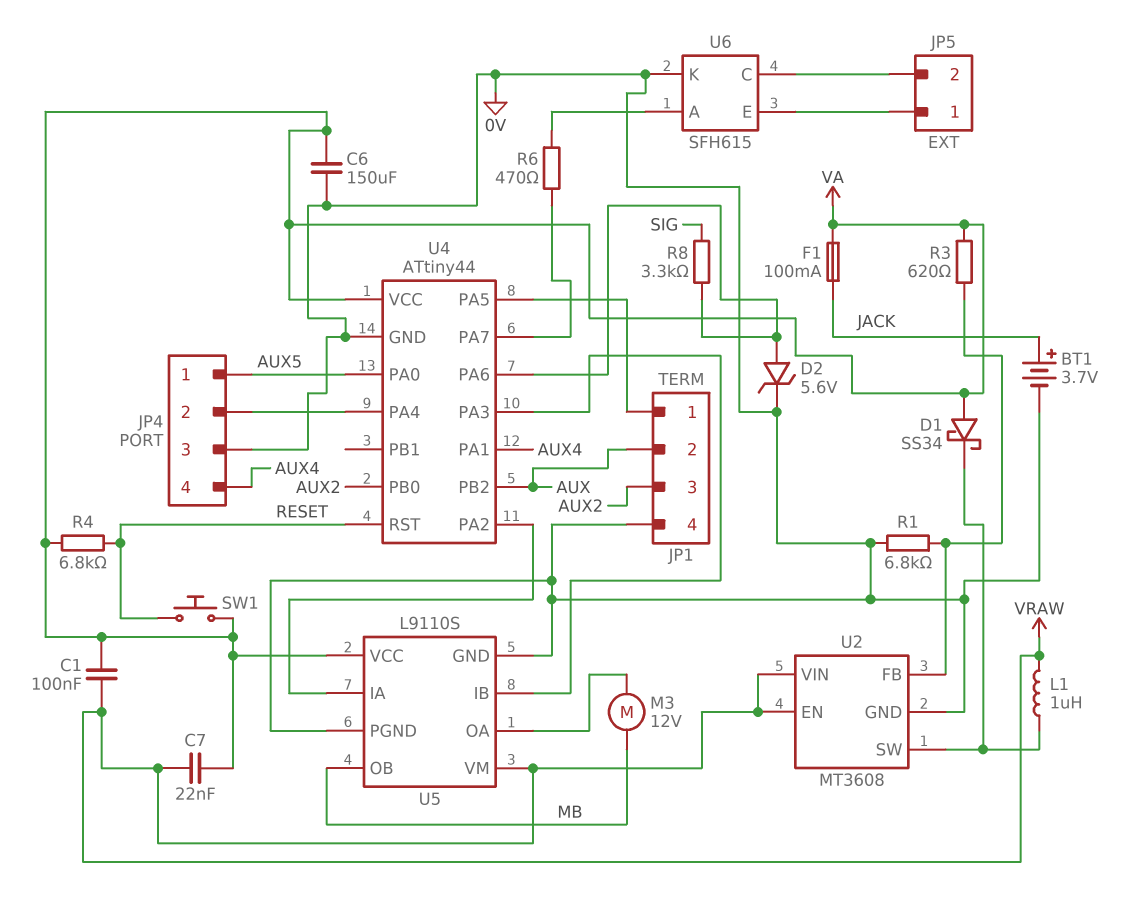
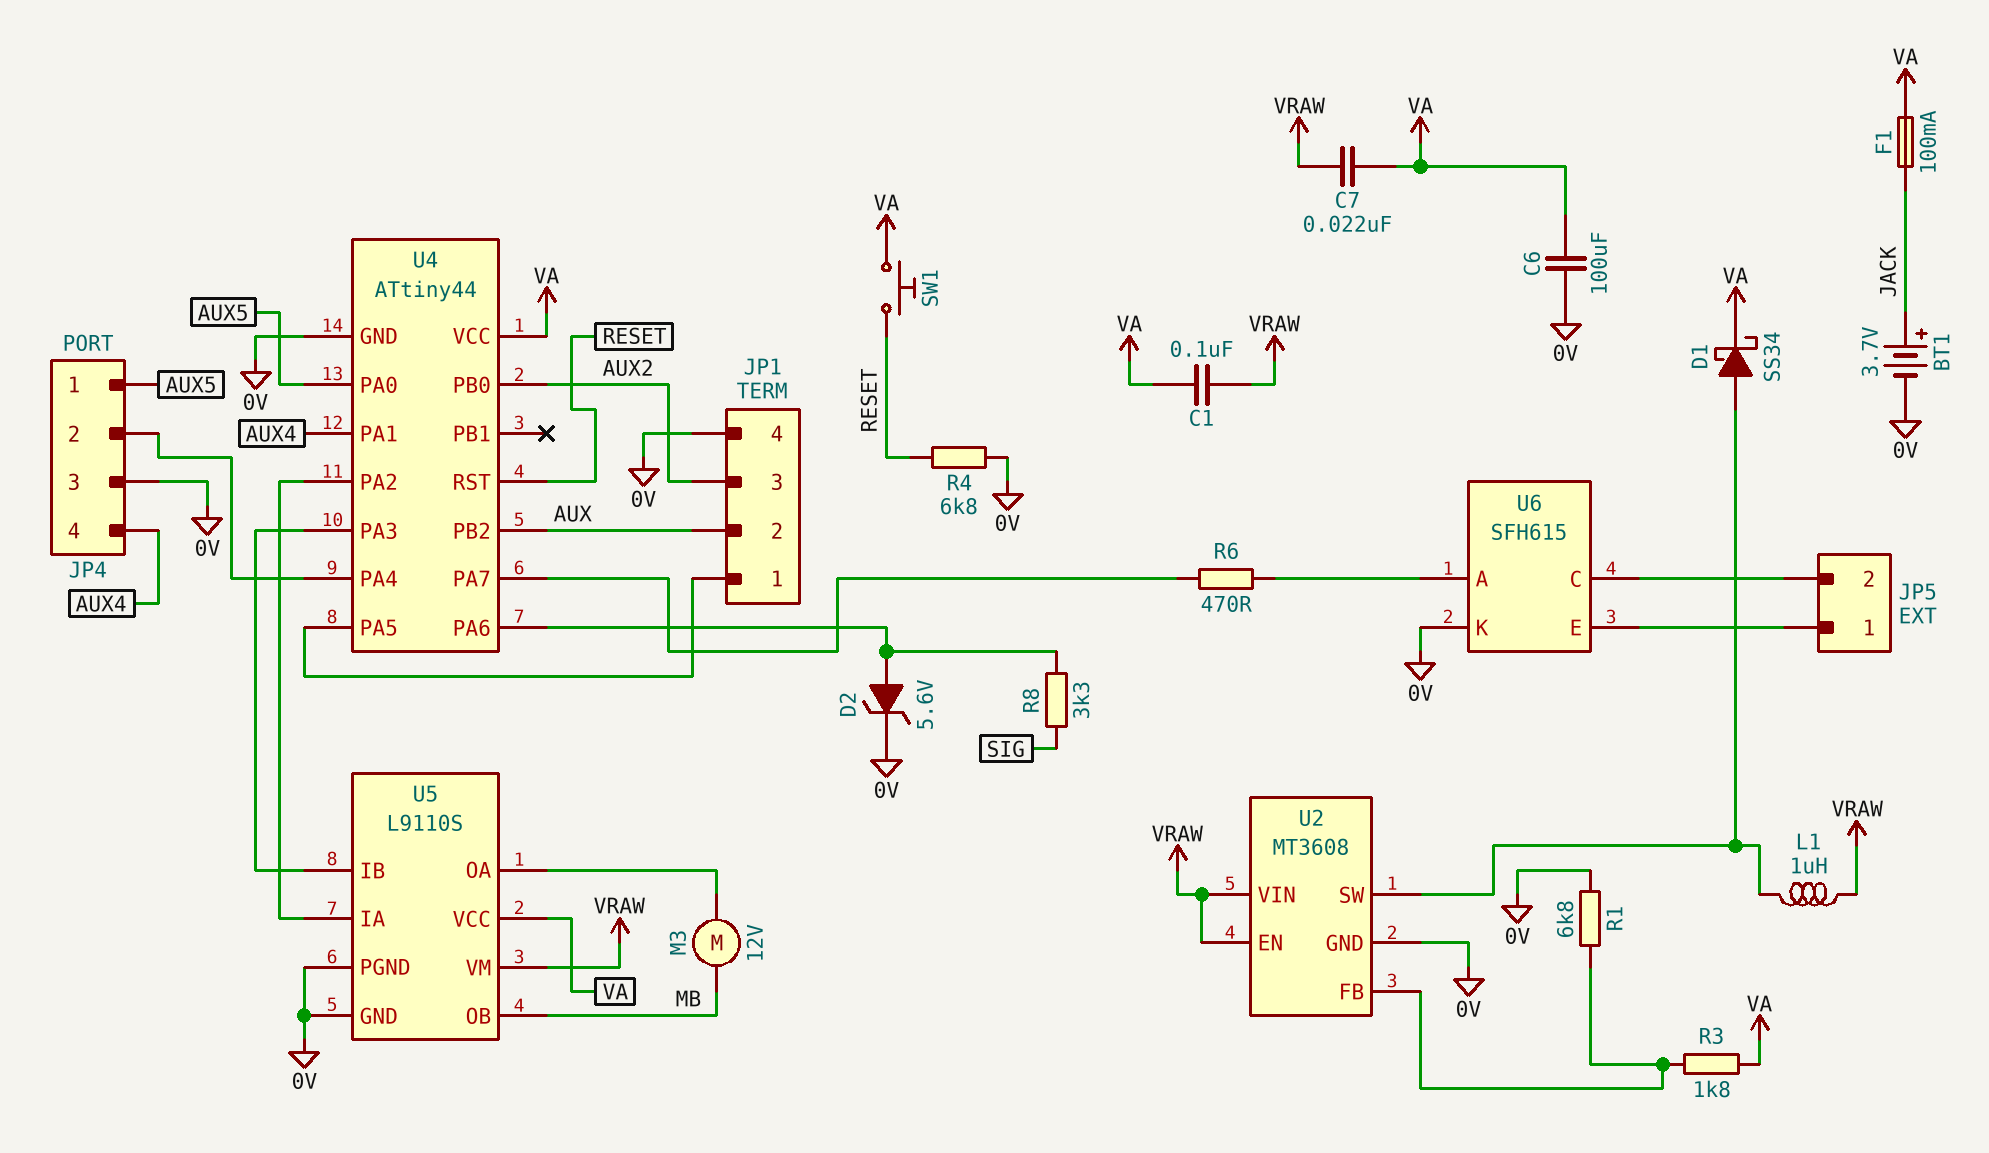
C6: 150uF (0V, VA) -> 100uF (0V, VA)
D1: schottky SS34 (A VA, K U2/SW) -> schottky SS34 (A U2/SW, K VA)
R3: 620 (U2/FB, VA) -> 1.8k (U2/FB, VA)
R4: 6.8k (RESET, VA) -> 6.8k (0V, RESET)

